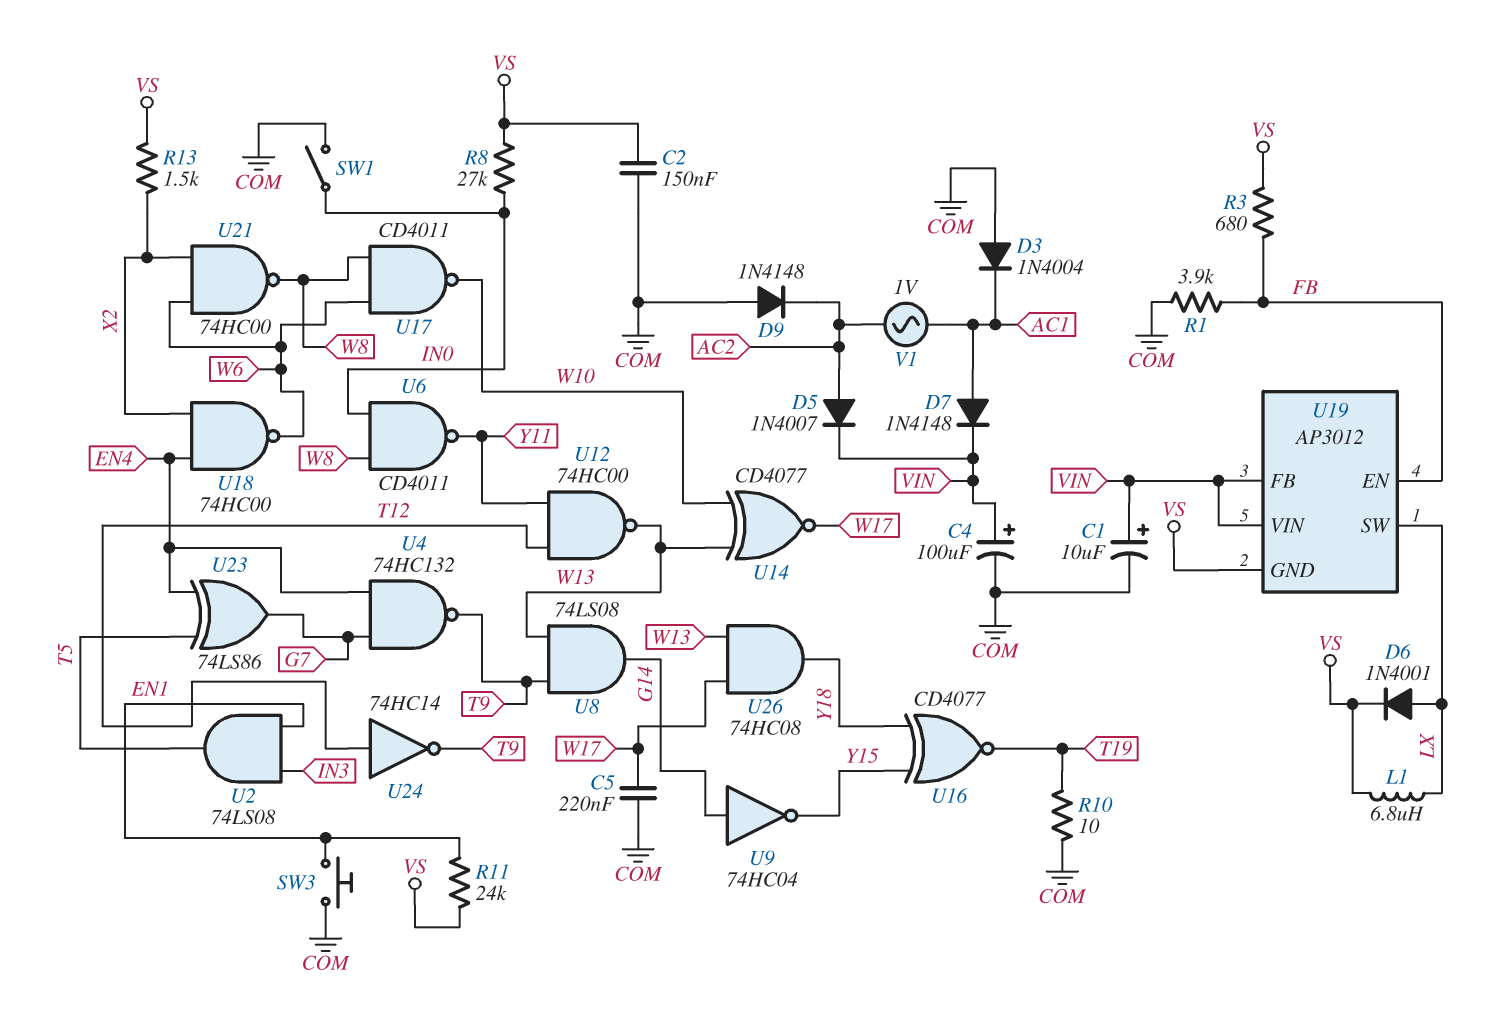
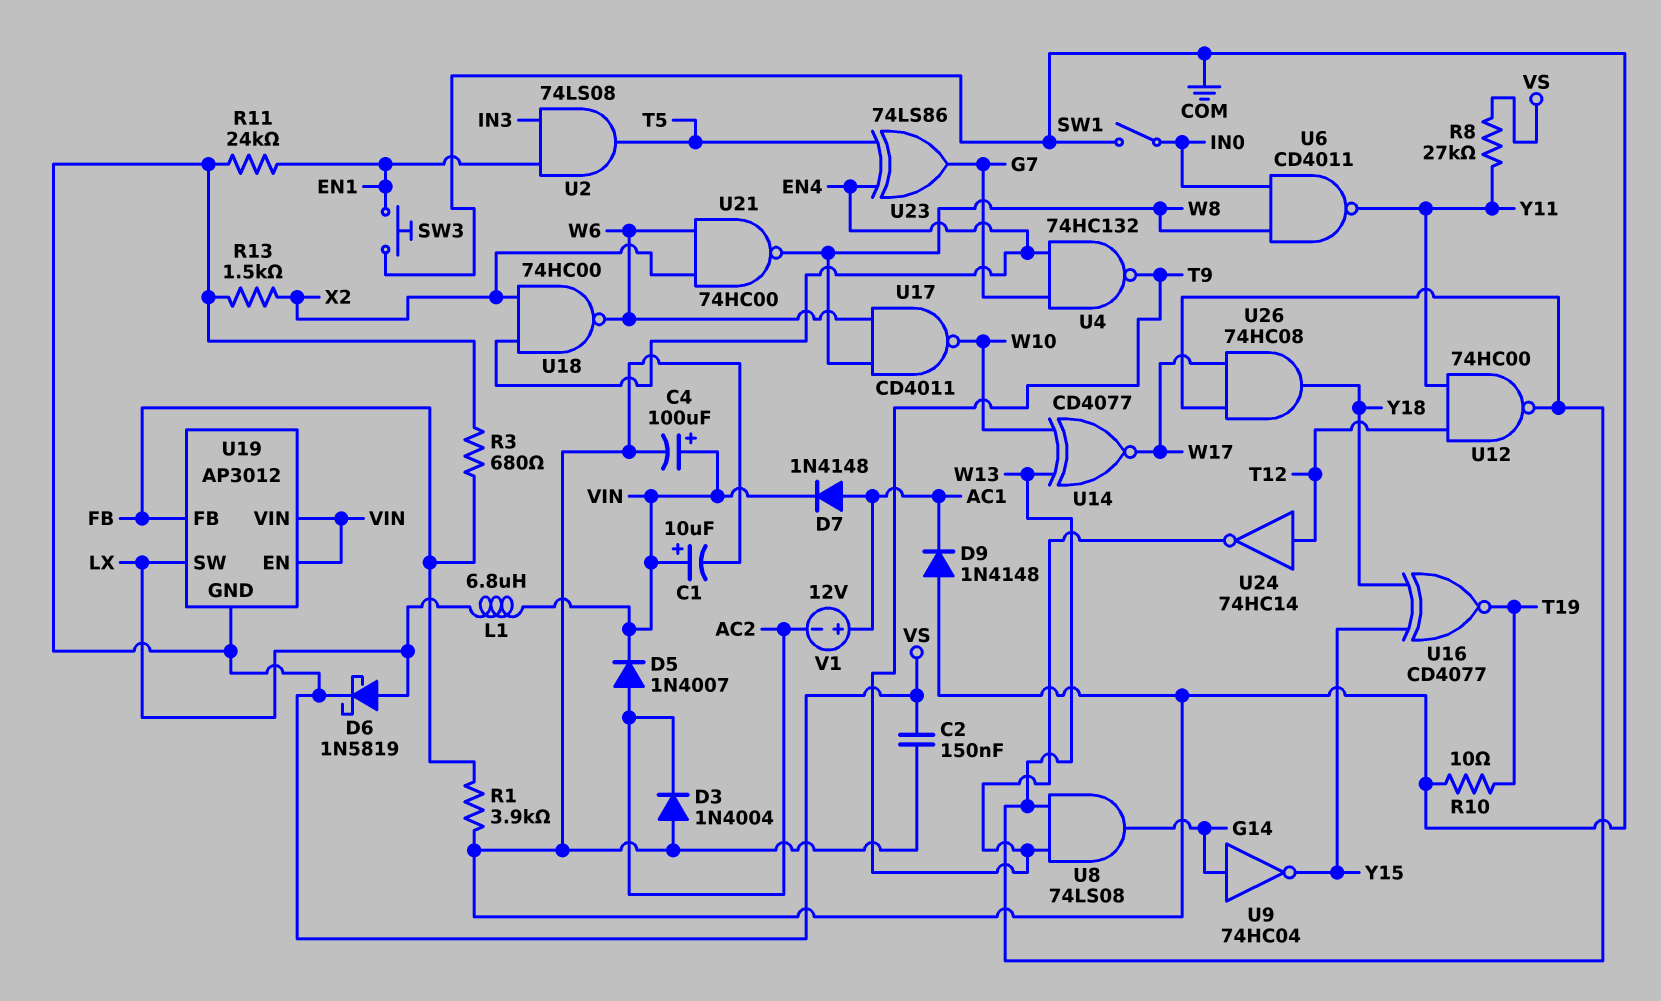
C5: 220nF (COM, W17) -> none
D3: diode 1N4004 (A COM, K AC1) -> diode 1N4004 (A COM, K AC2)
D6: diode 1N4001 (A LX, K VS) -> schottky 1N5819 (A LX, K VS)
D9: diode 1N4148 (A COM, K AC2) -> diode 1N4148 (A COM, K AC1)
L1: 6.8uH (LX, VS) -> 6.8uH (LX, VIN)
R8: 27k (IN0, VS) -> 27k (VS, Y11)
U19 pin EN: FB -> VIN
U19 pin FB: VIN -> FB
V1: AC 1V (AC1, AC2) -> 12V (plus AC1, minus AC2)

